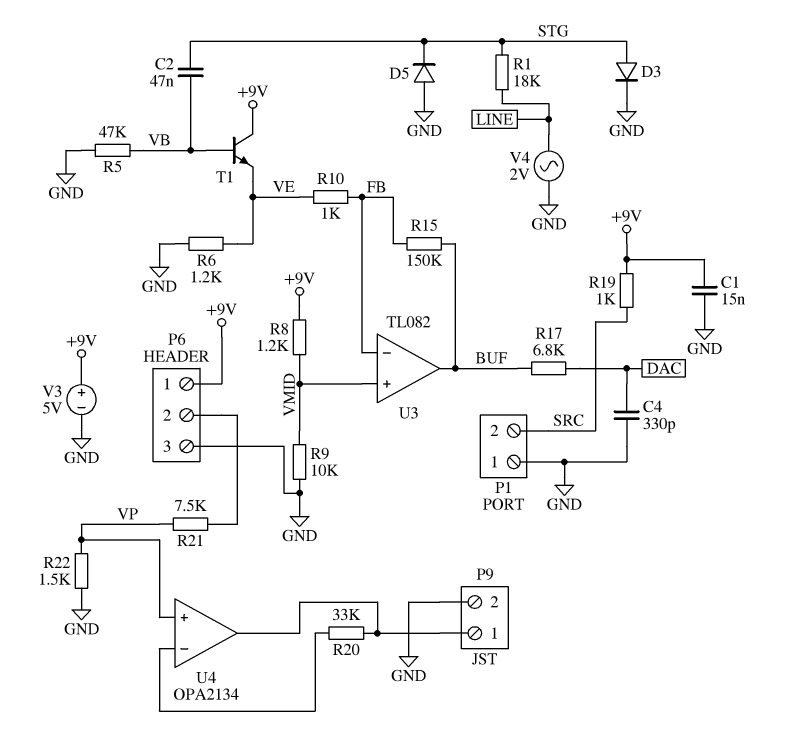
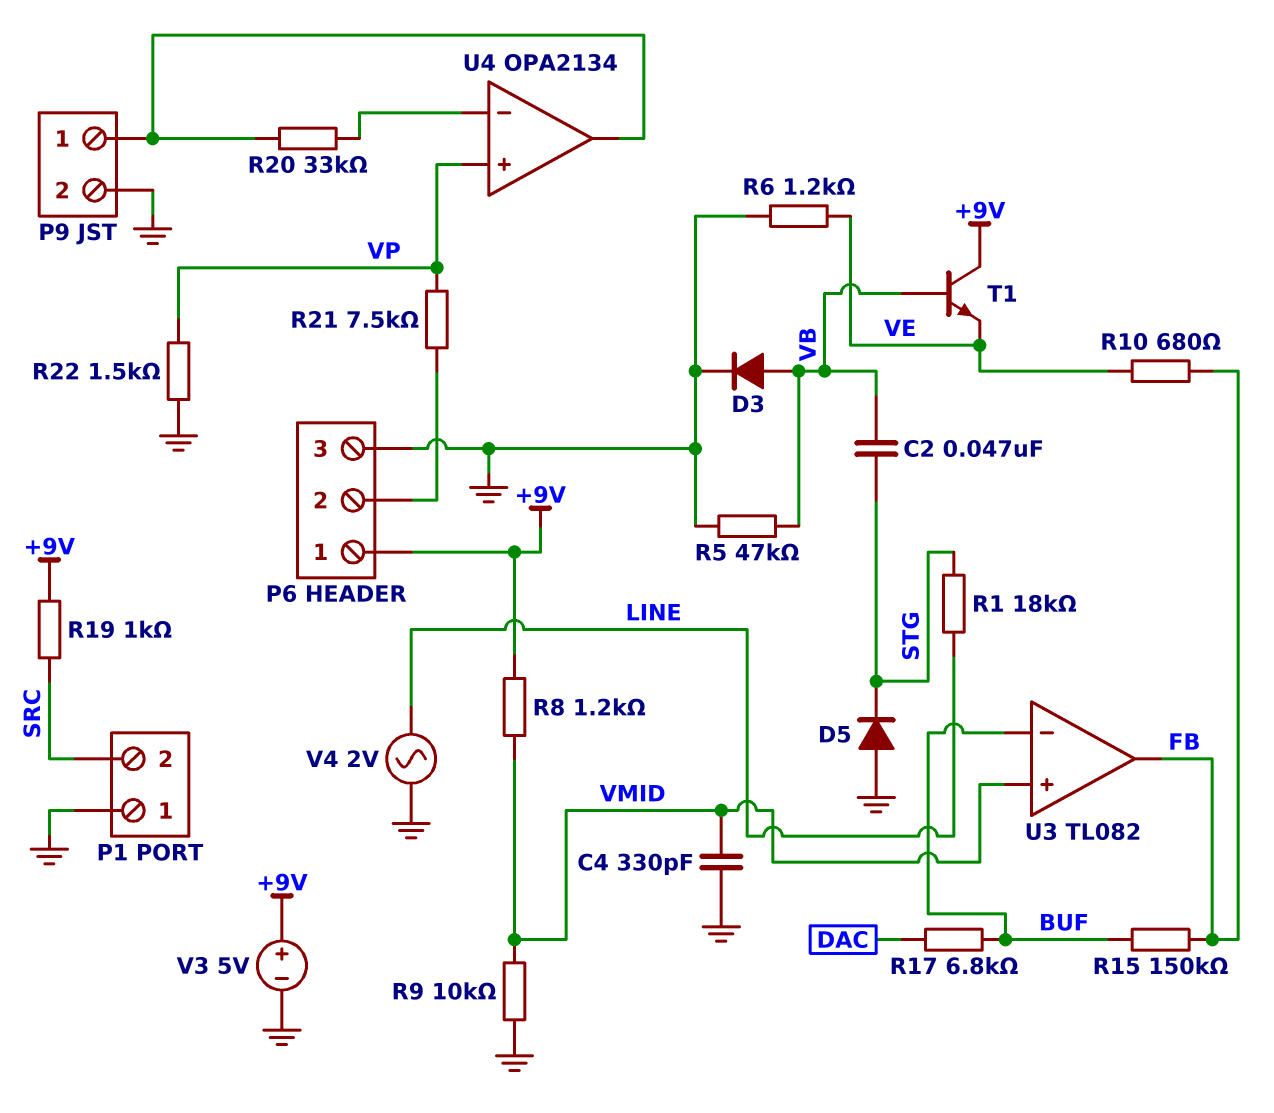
C1: 15nF (+9V, GND) -> none
C4: 330pF (DAC, GND) -> 330pF (GND, VMID)
D3: diode (A STG, K GND) -> diode (A VB, K GND)
R10: 1k (FB, VE) -> 680 (FB, VE)
U3 pin in-: FB -> BUF
U3 pin out: BUF -> FB

